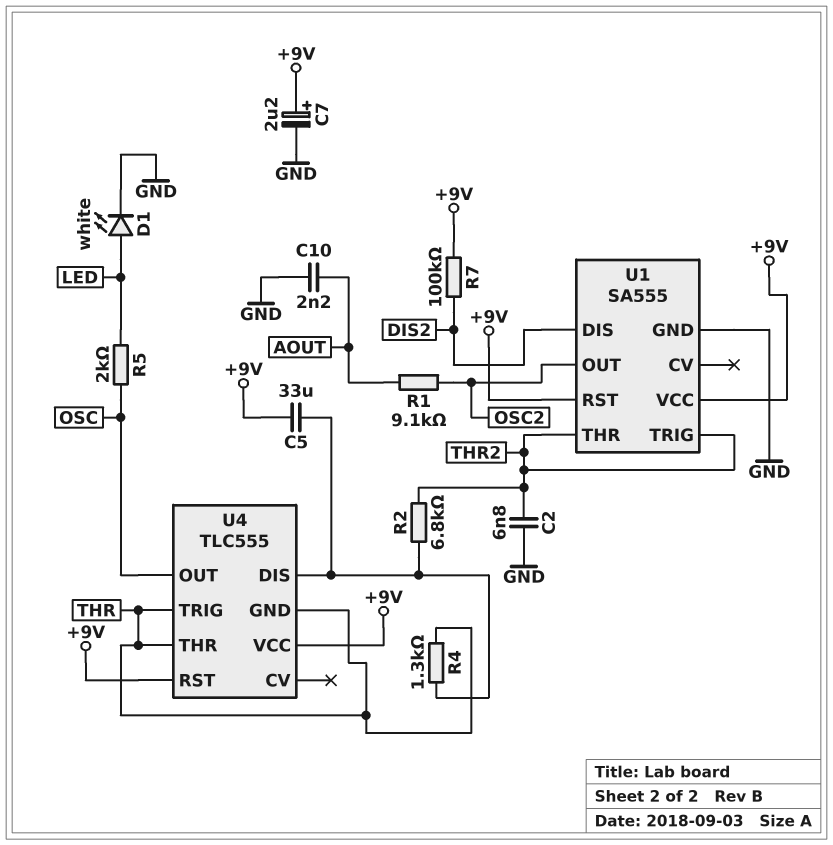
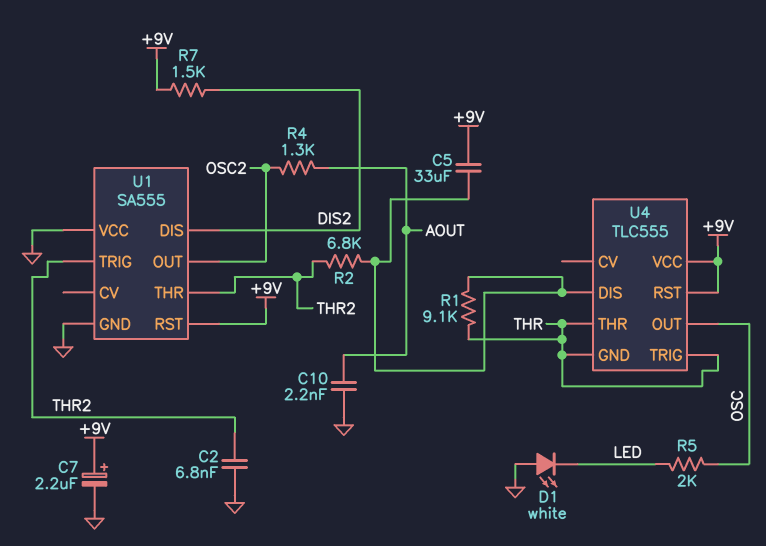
D1: LED white (A LED, K GND) -> LED white (A GND, K LED)
R1: 9.1k (AOUT, OSC2) -> 9.1k (THR, U4/DIS)
R4: 1.3k (THR, U4/DIS) -> 1.3k (AOUT, OSC2)
R7: 100k (+9V, DIS2) -> 1.5k (+9V, DIS2)
U1 pin VCC: +9V -> GND

